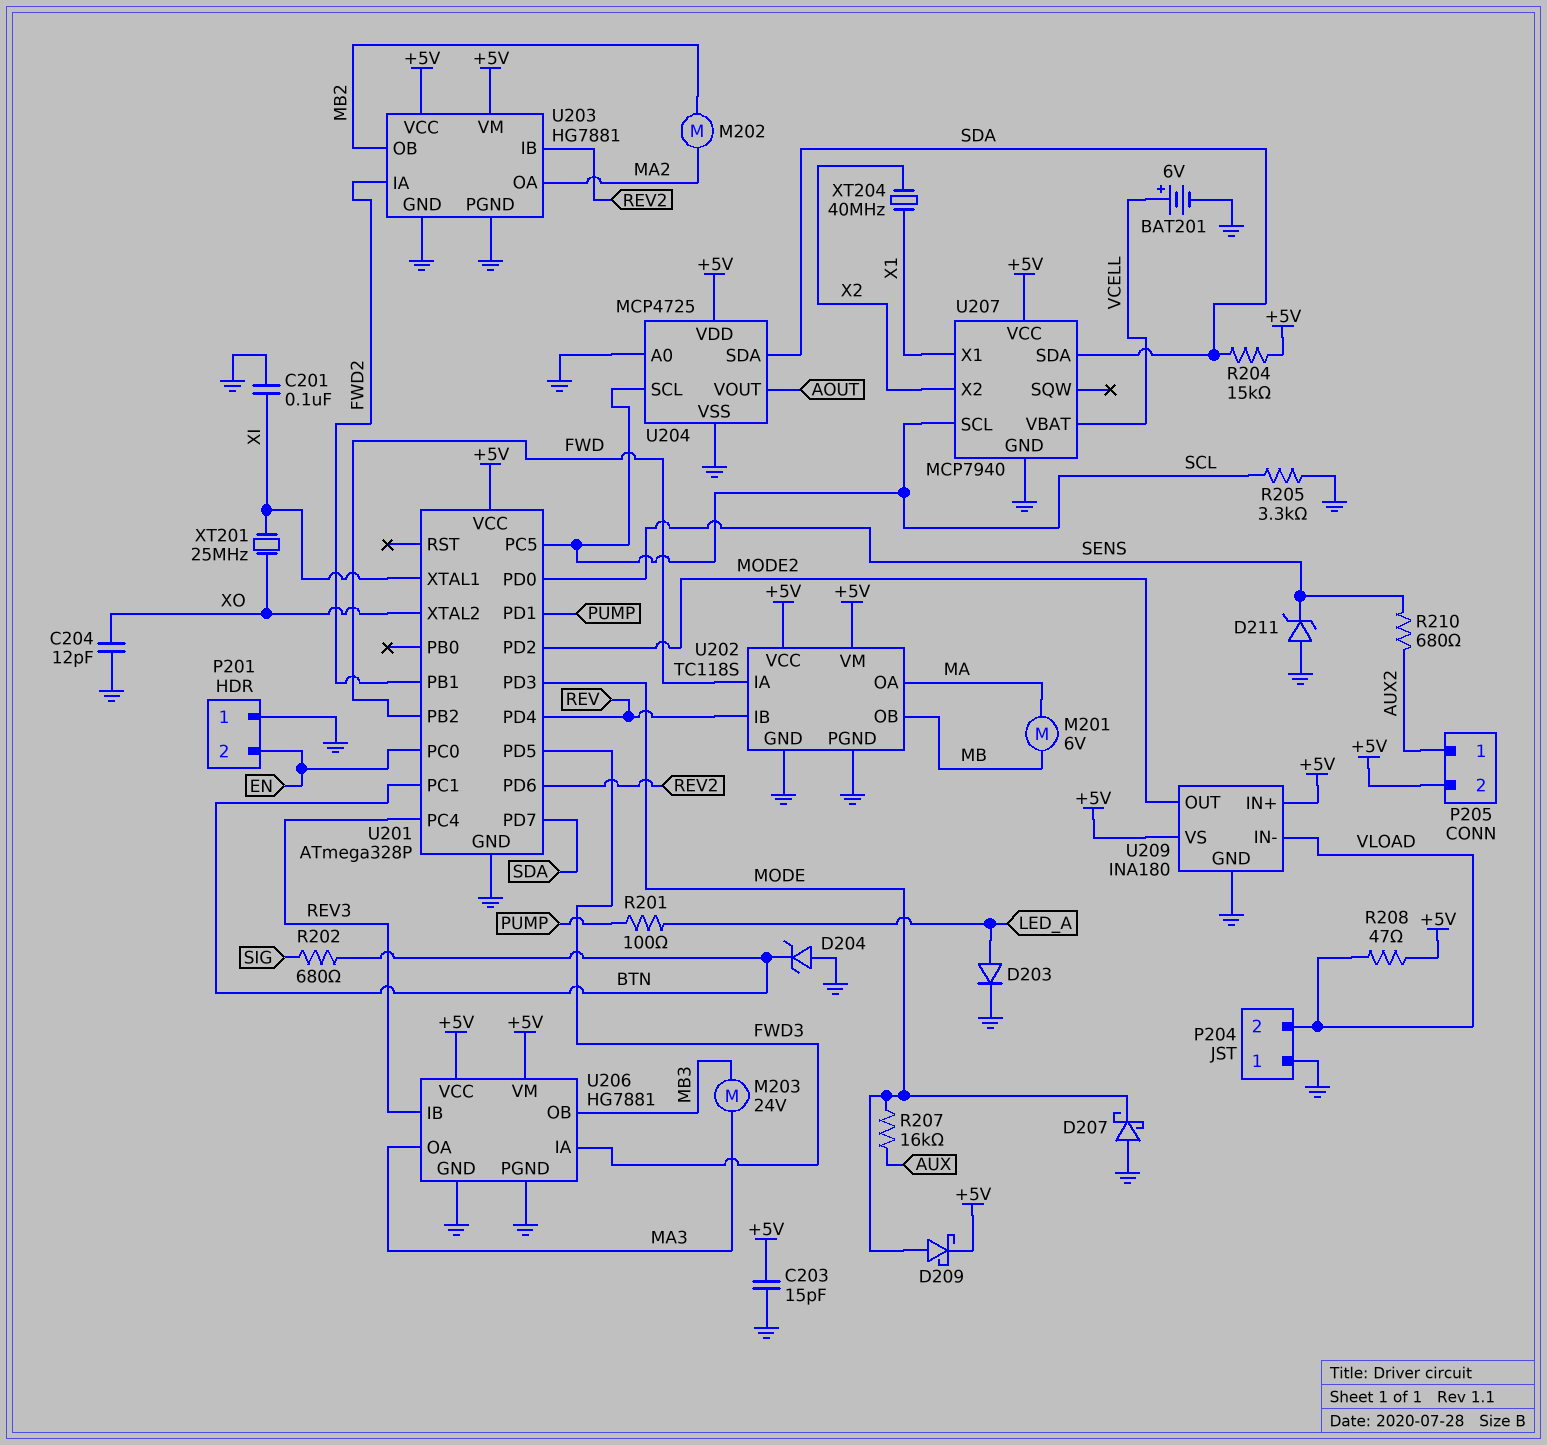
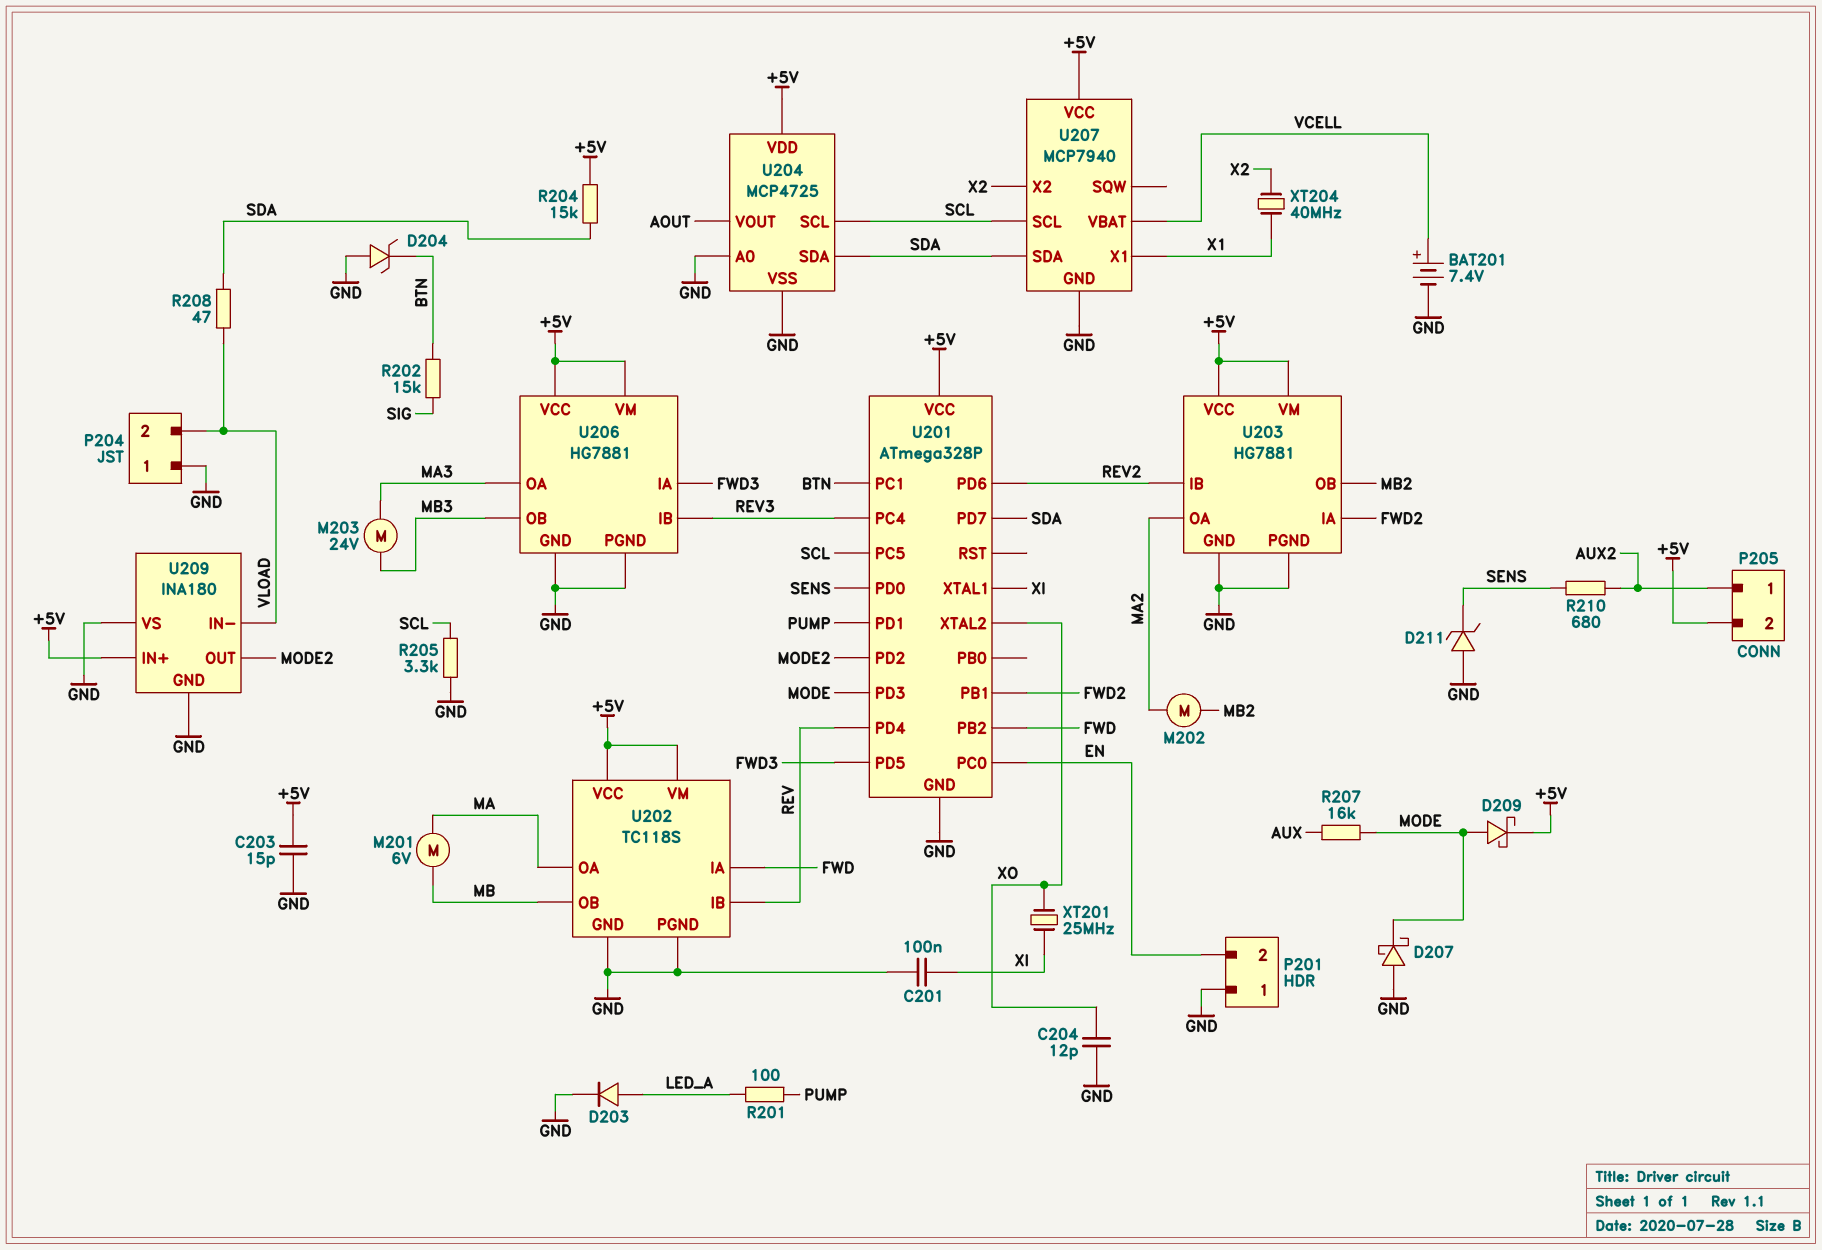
BAT201: 6V (plus VCELL, minus GND) -> 7.4V (plus VCELL, minus GND)
R202: 680 (BTN, SIG) -> 15k (BTN, SIG)
R208: 47 (+5V, VLOAD) -> 47 (SDA, VLOAD)
U209 pin VS: +5V -> GND

